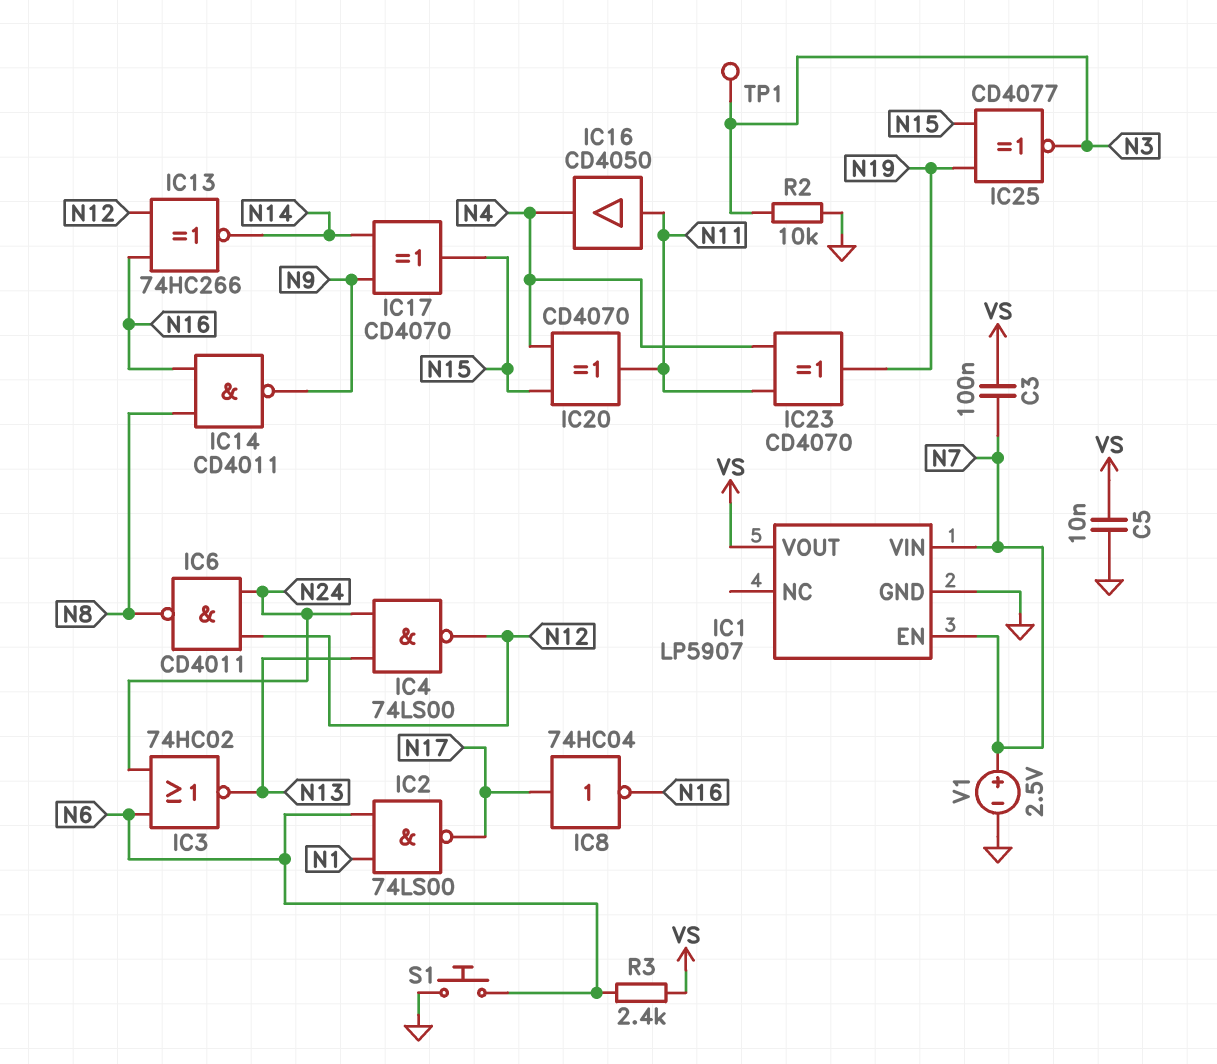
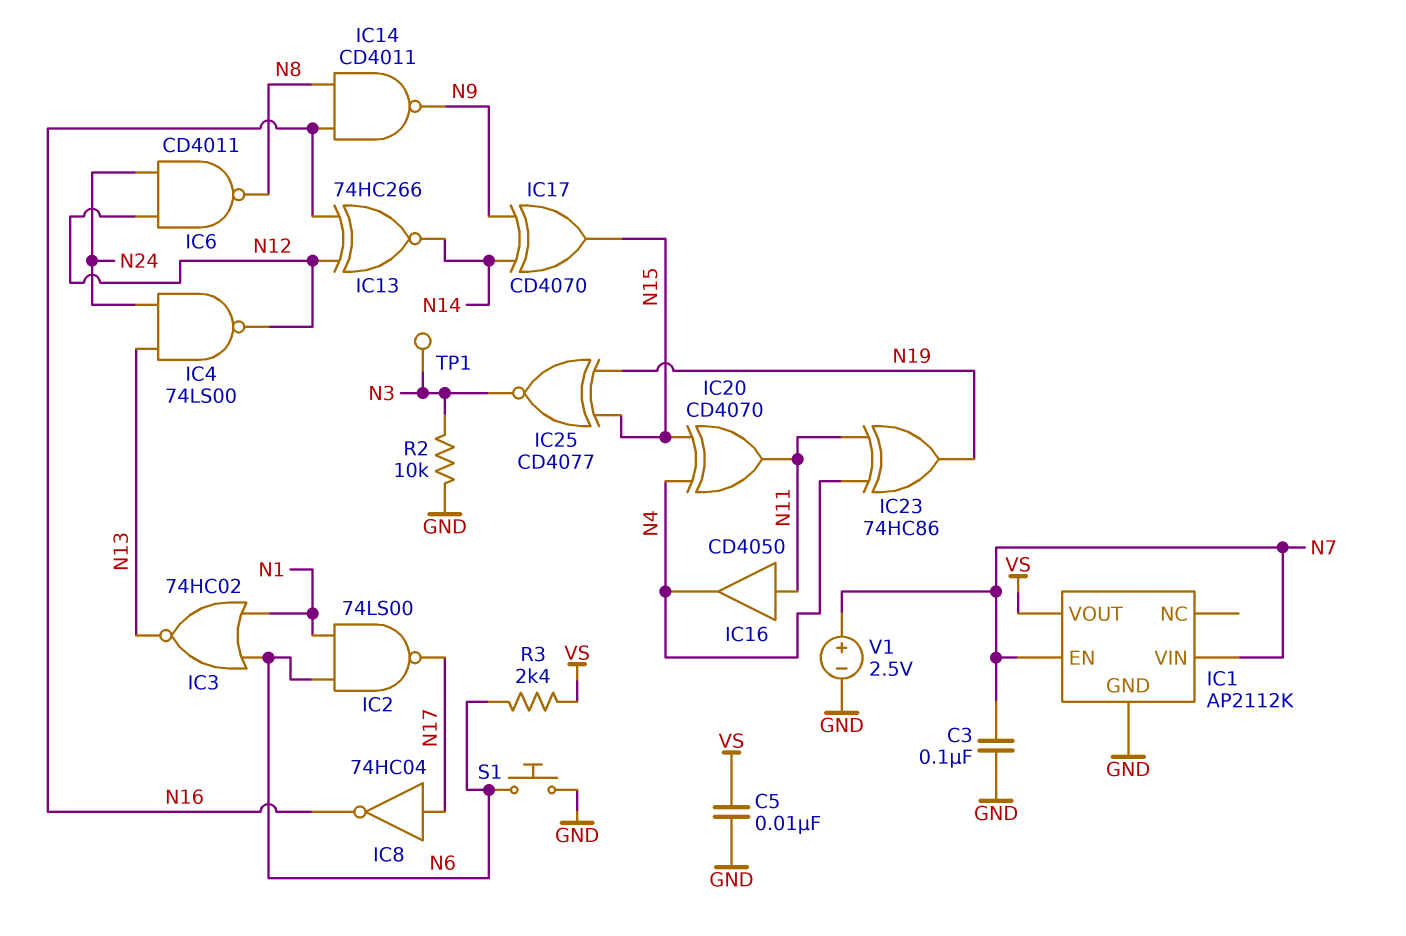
C3: 100nF (N7, VS) -> 100nF (GND, N7)
IC1: LP5907 -> AP2112K
IC3: NOR 74HC02 (in N6, in N24, out N13) -> NOR 74HC02 (in N1, in N6, out N13)
IC23: XOR CD4070 (in N4, in N11, out N19) -> XOR 74HC86 (in N4, in N11, out N19)

